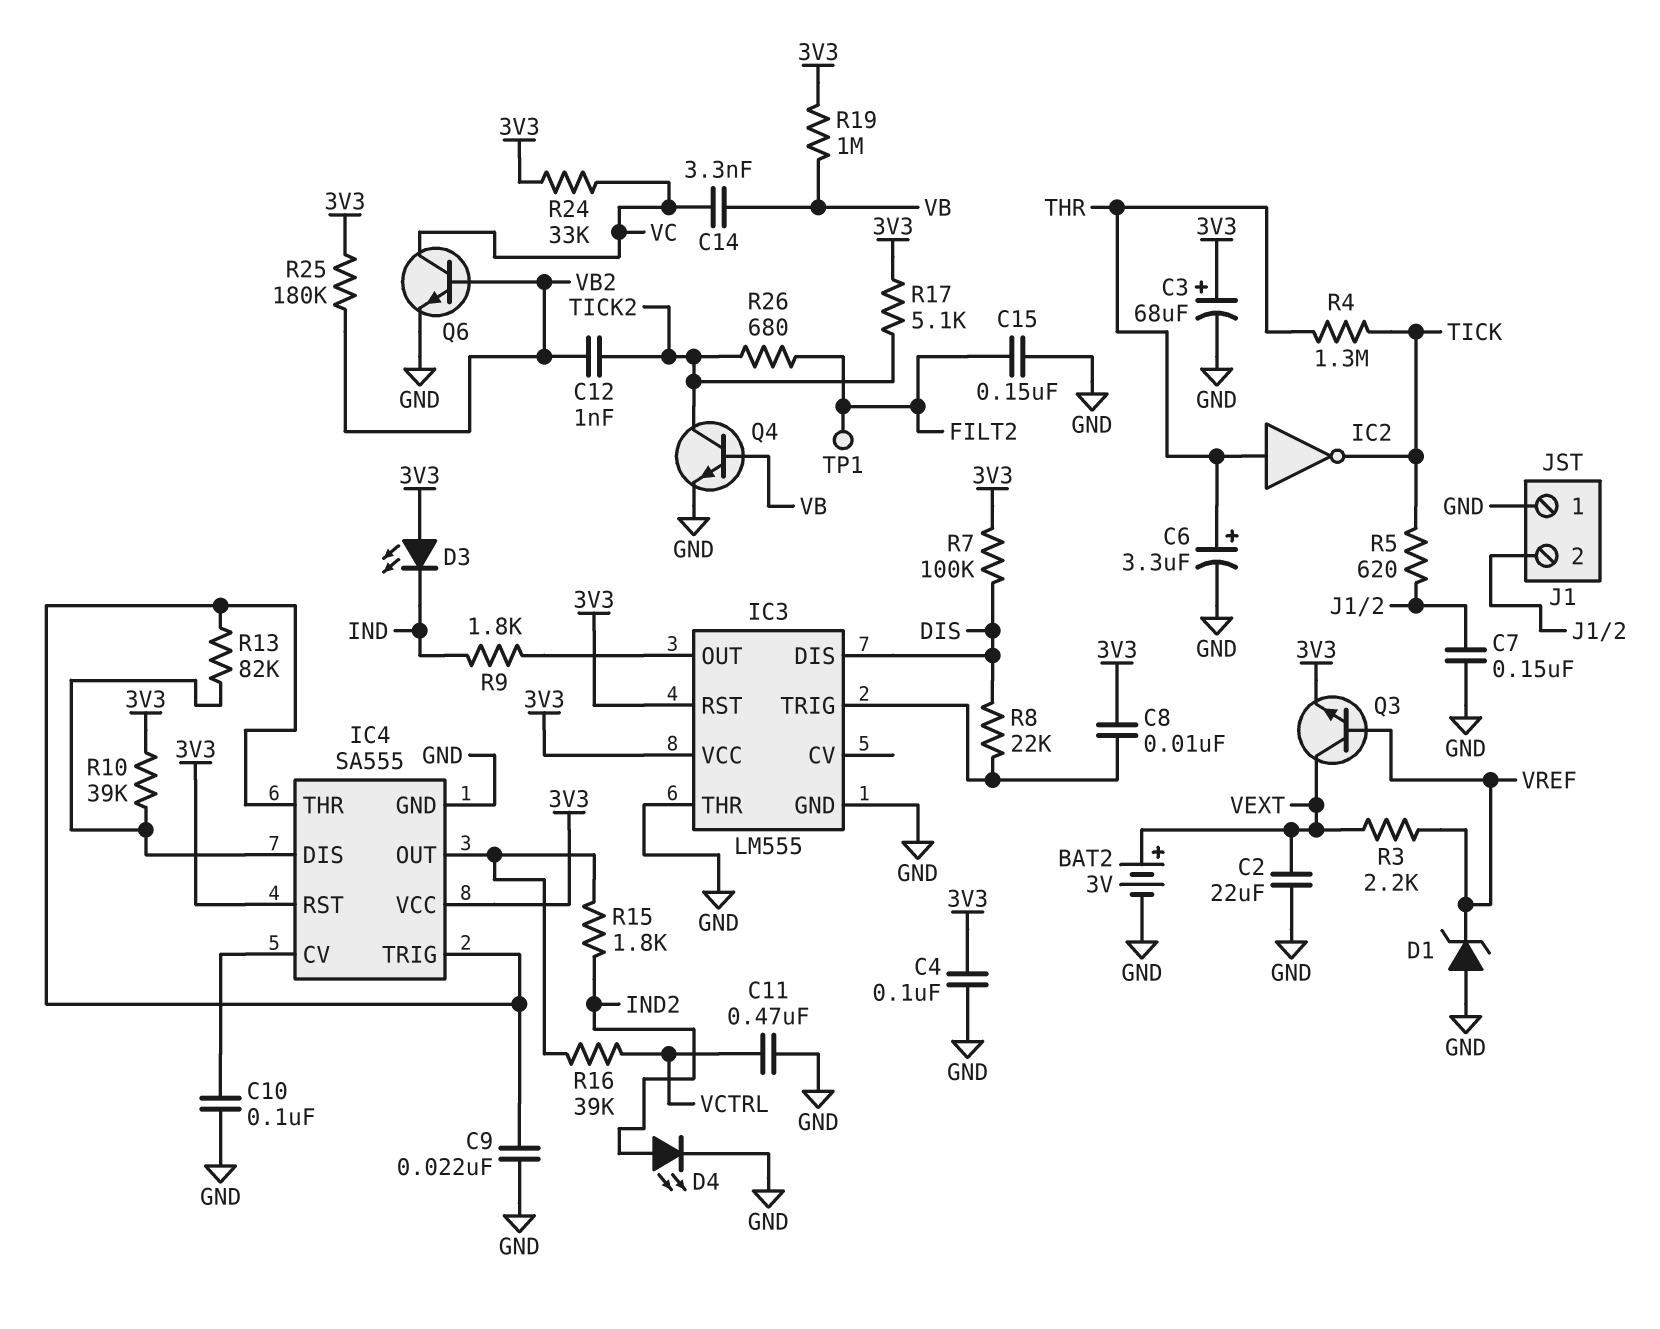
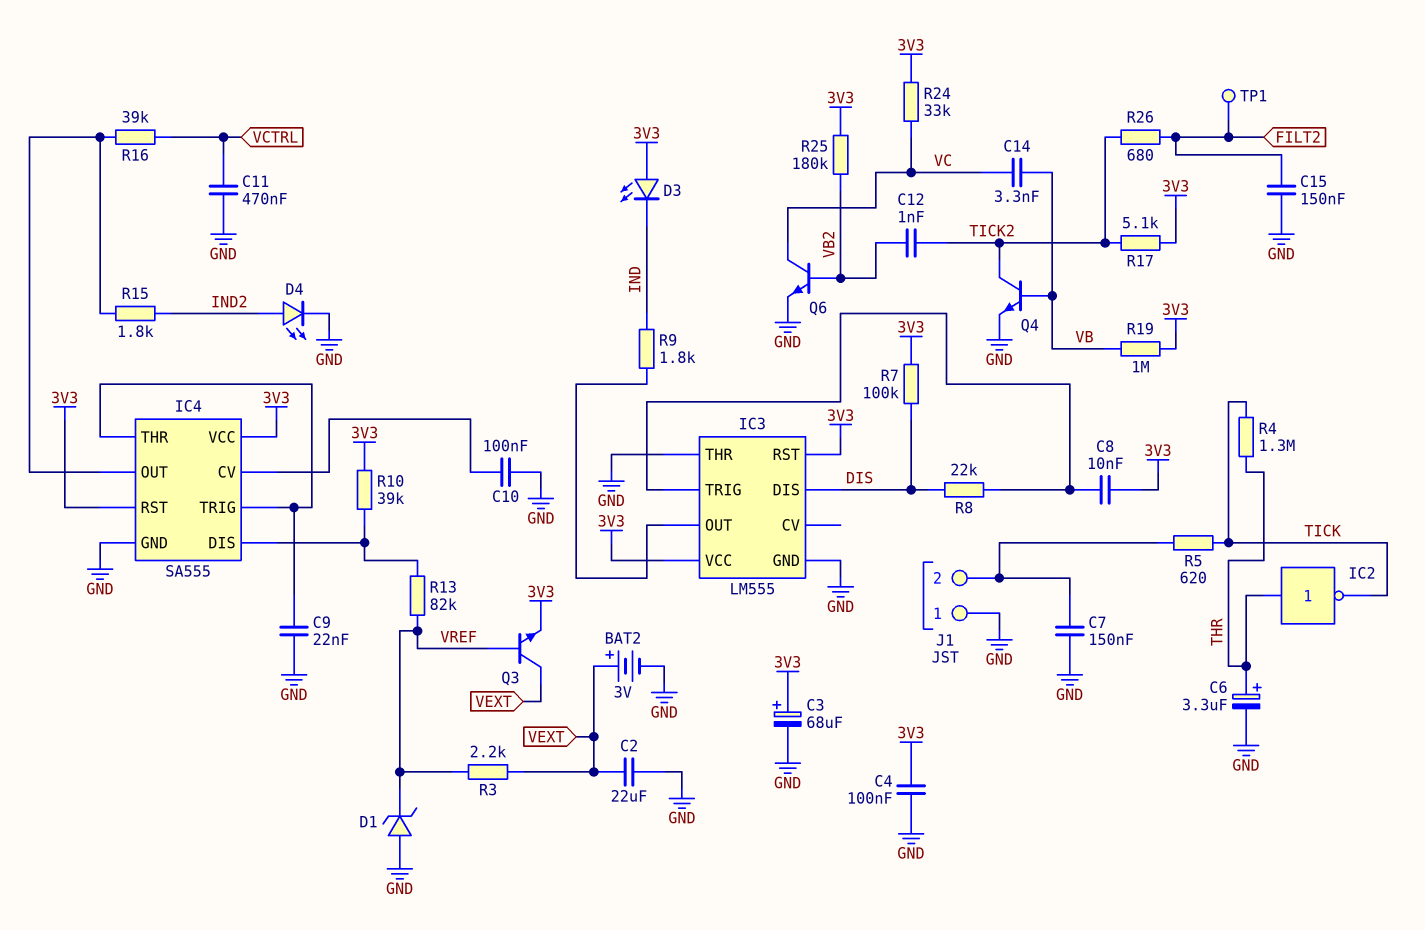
R13: 82k (IC4/DIS, IC4/THR) -> 82k (IC4/DIS, VREF)

